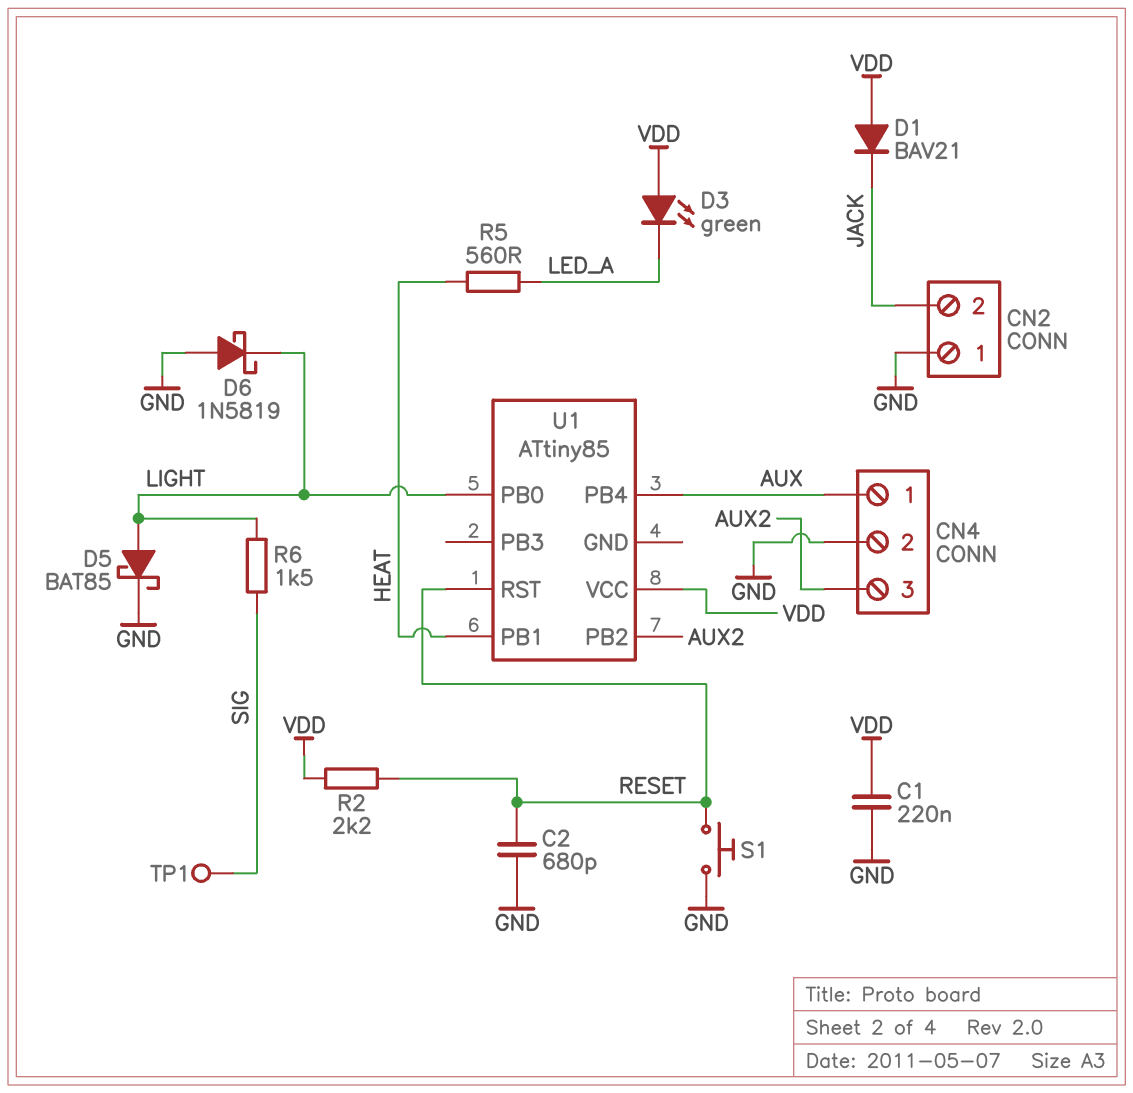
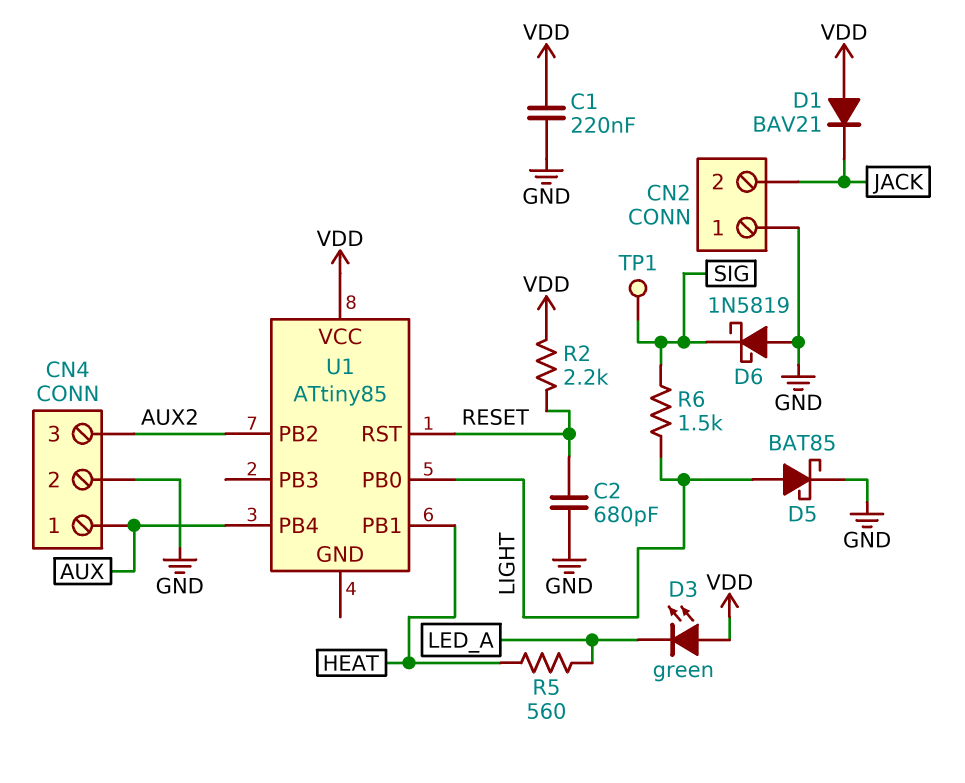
D6: schottky 1N5819 (A GND, K LIGHT) -> schottky 1N5819 (A GND, K SIG)
S1: button (GND, RESET) -> none

